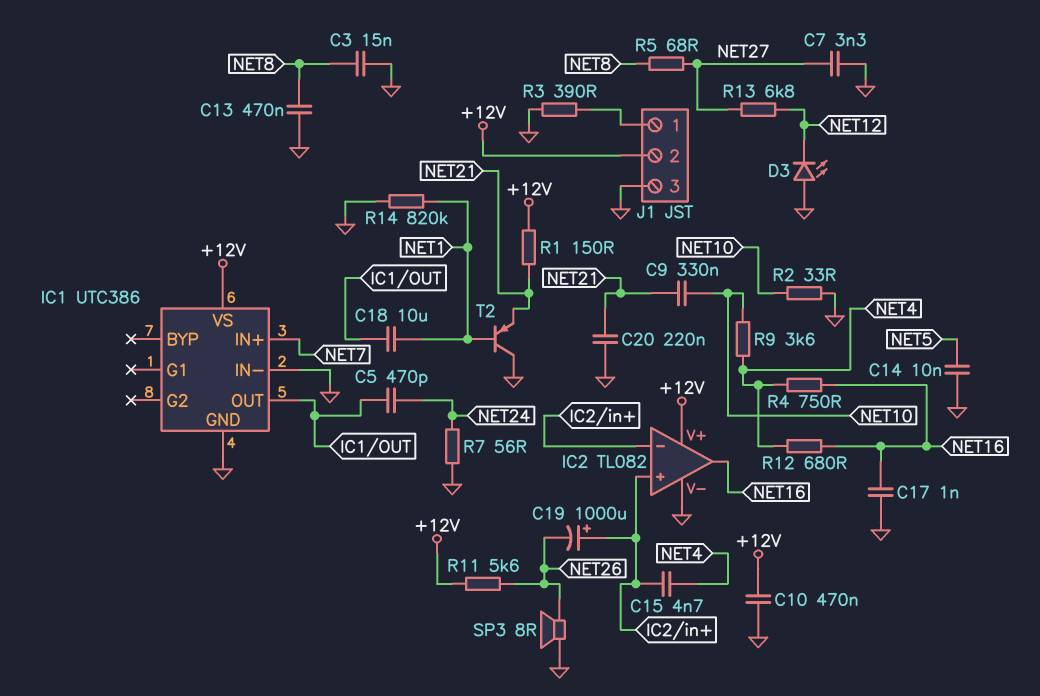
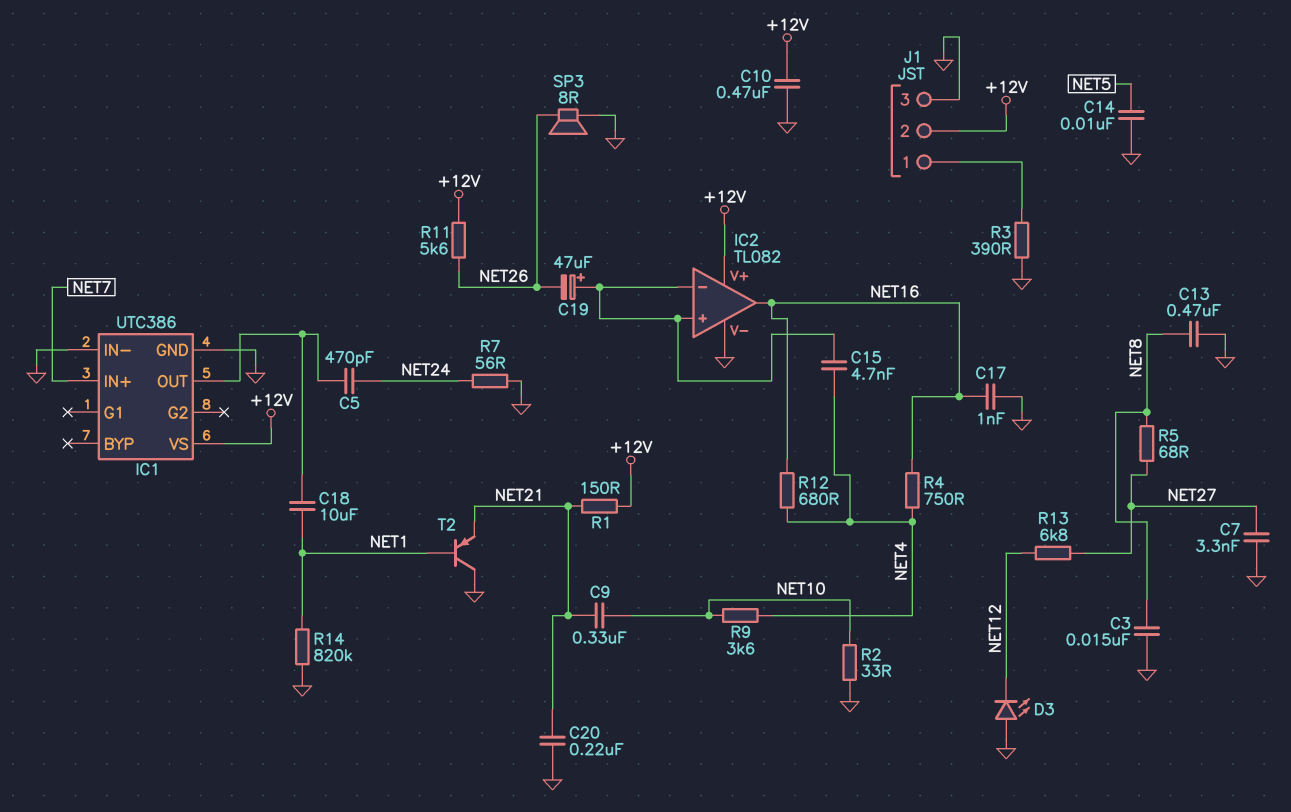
C19: 1000uF (plus IC2/in+, minus NET26) -> 47uF (plus IC2/in+, minus NET26)

